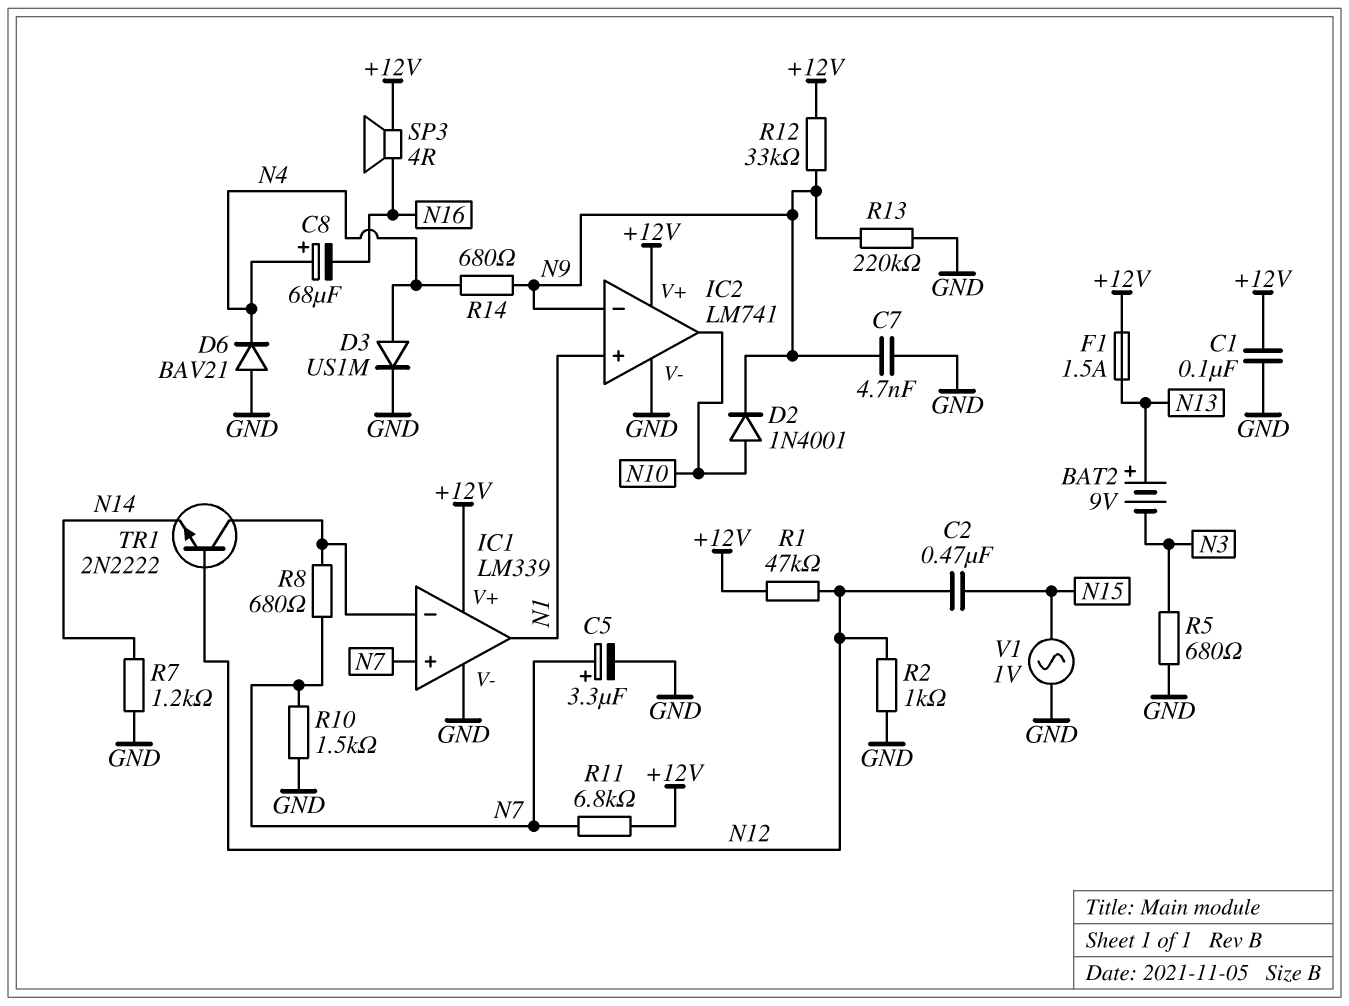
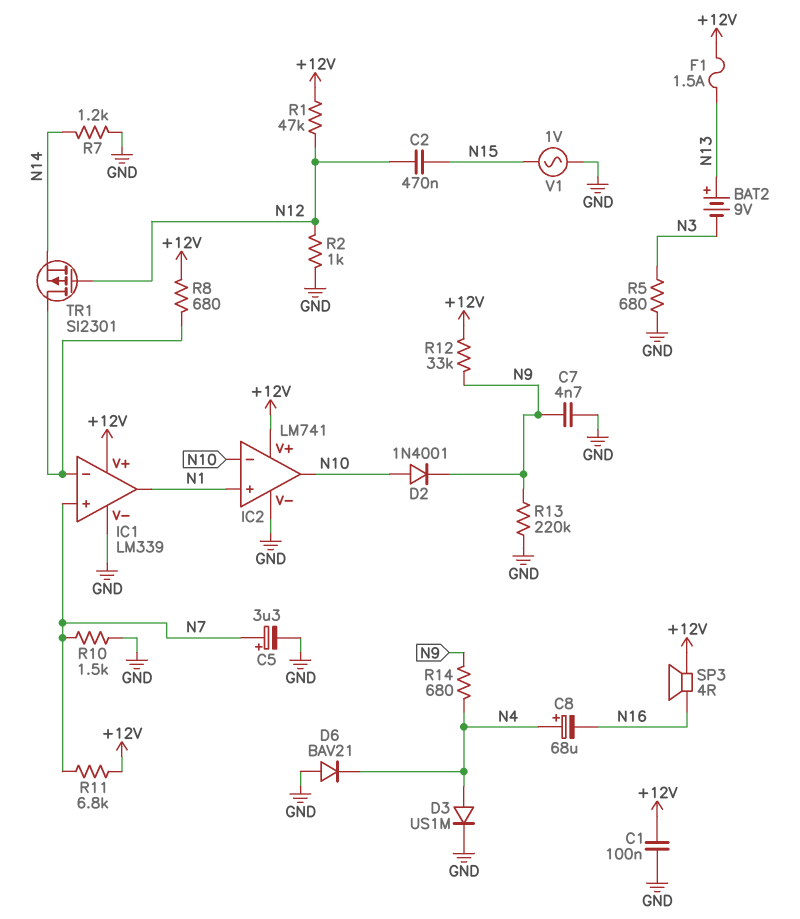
IC2 pin in-: N9 -> N10
R8: 680 (IC1/in-, N7) -> 680 (+12V, IC1/in-)
TR1: NPN 2N2222 (B N12, C IC1/in-, E N14) -> PMOS SI2301 (G N12, D IC1/in-, S N14)

